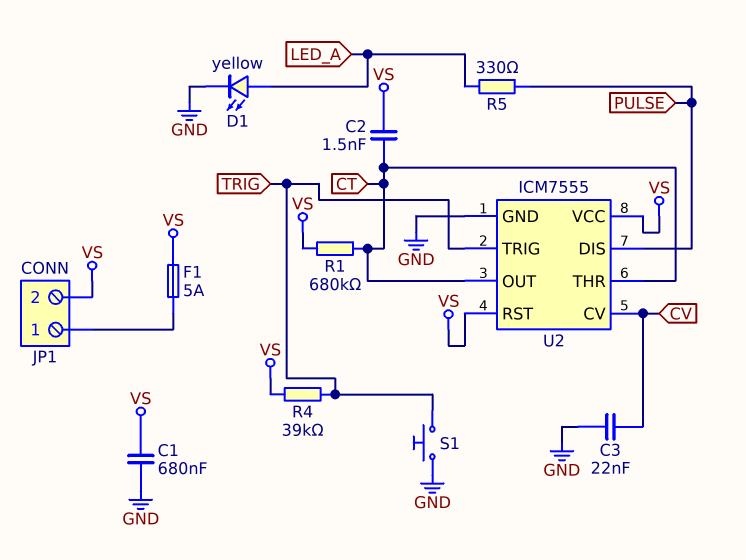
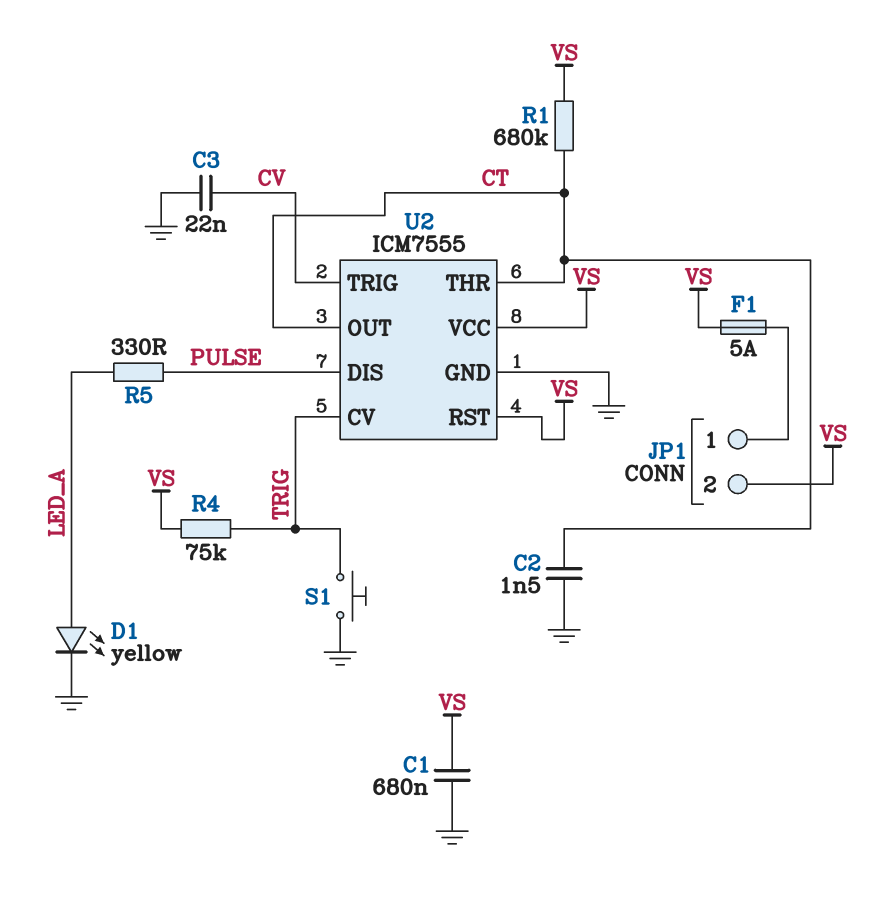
C2: 1.5nF (CT, VS) -> 1.5nF (CT, GND)
R4: 39k (TRIG, VS) -> 75k (TRIG, VS)
U2 pin CV: CV -> TRIG
U2 pin TRIG: TRIG -> CV

